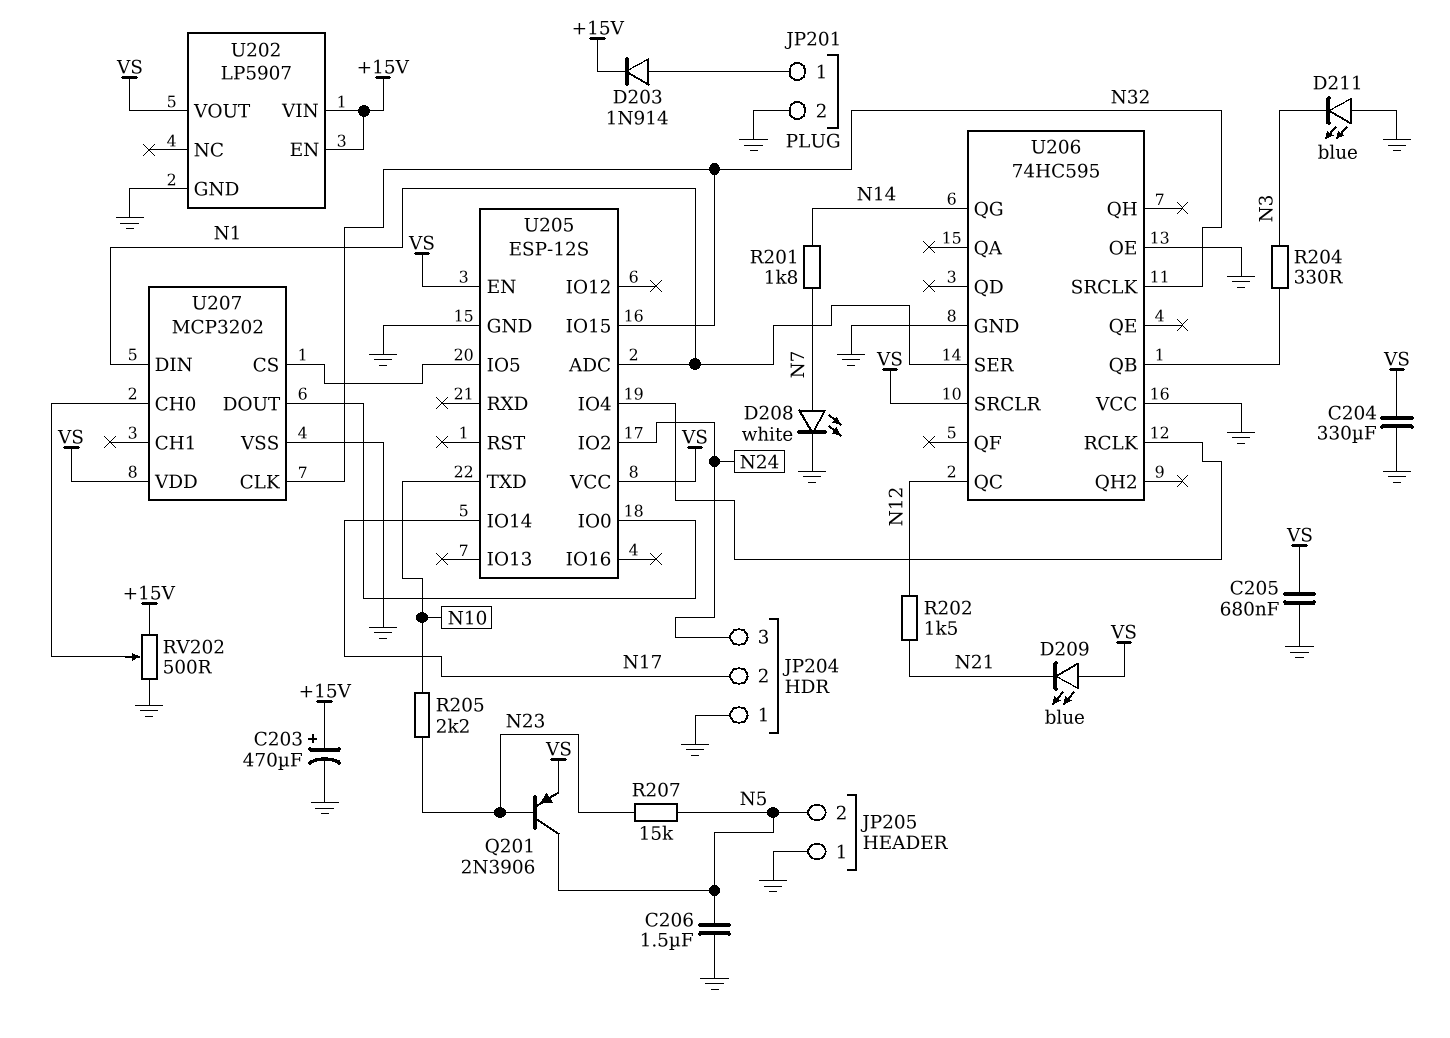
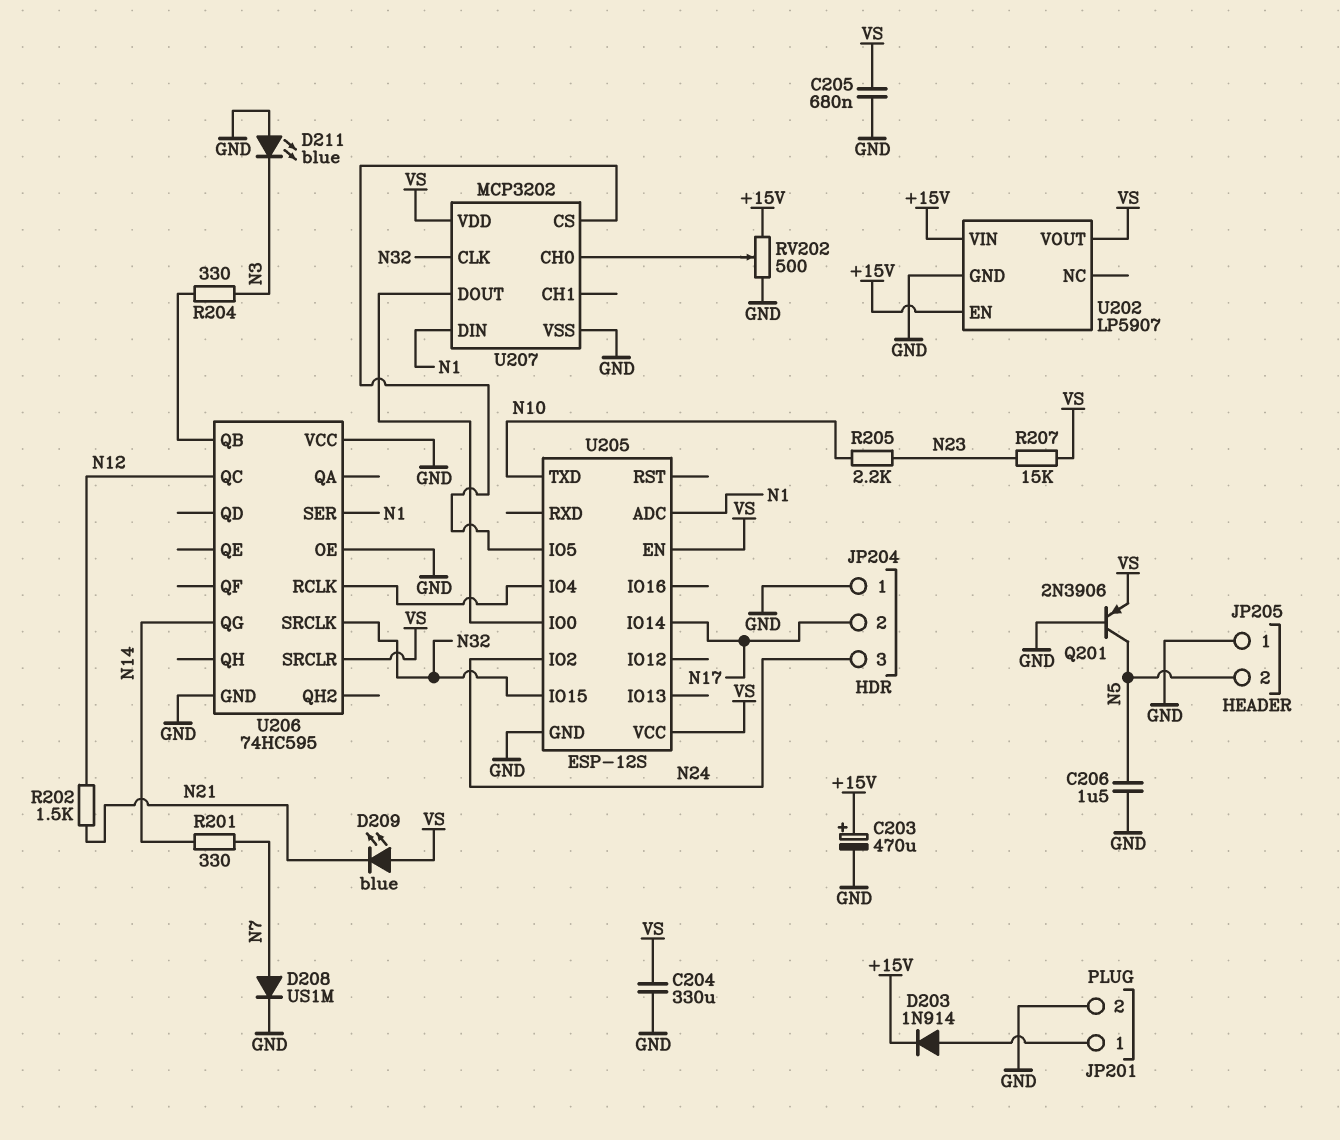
D208: LED white (A N7, K GND) -> diode US1M (A N7, K GND)
Q201: PNP 2N3906 (B N23, C N5, E VS) -> PNP 2N3906 (B GND, C N5, E VS)
R201: 1.8k (N7, N14) -> 330 (N7, N14)
R207: 15k (N5, N23) -> 15k (N23, VS)

